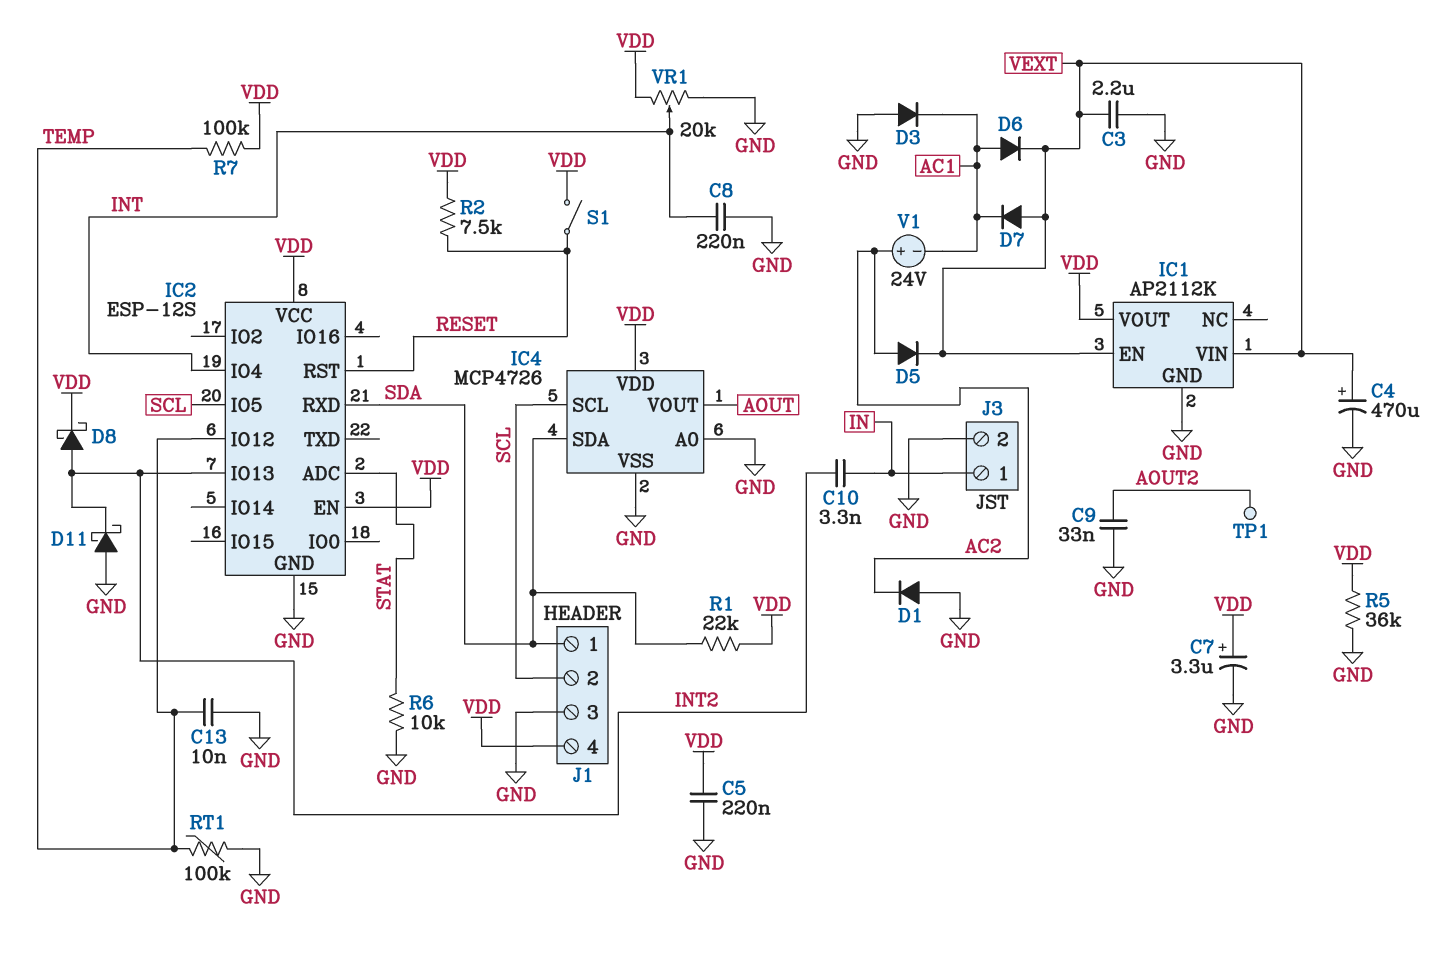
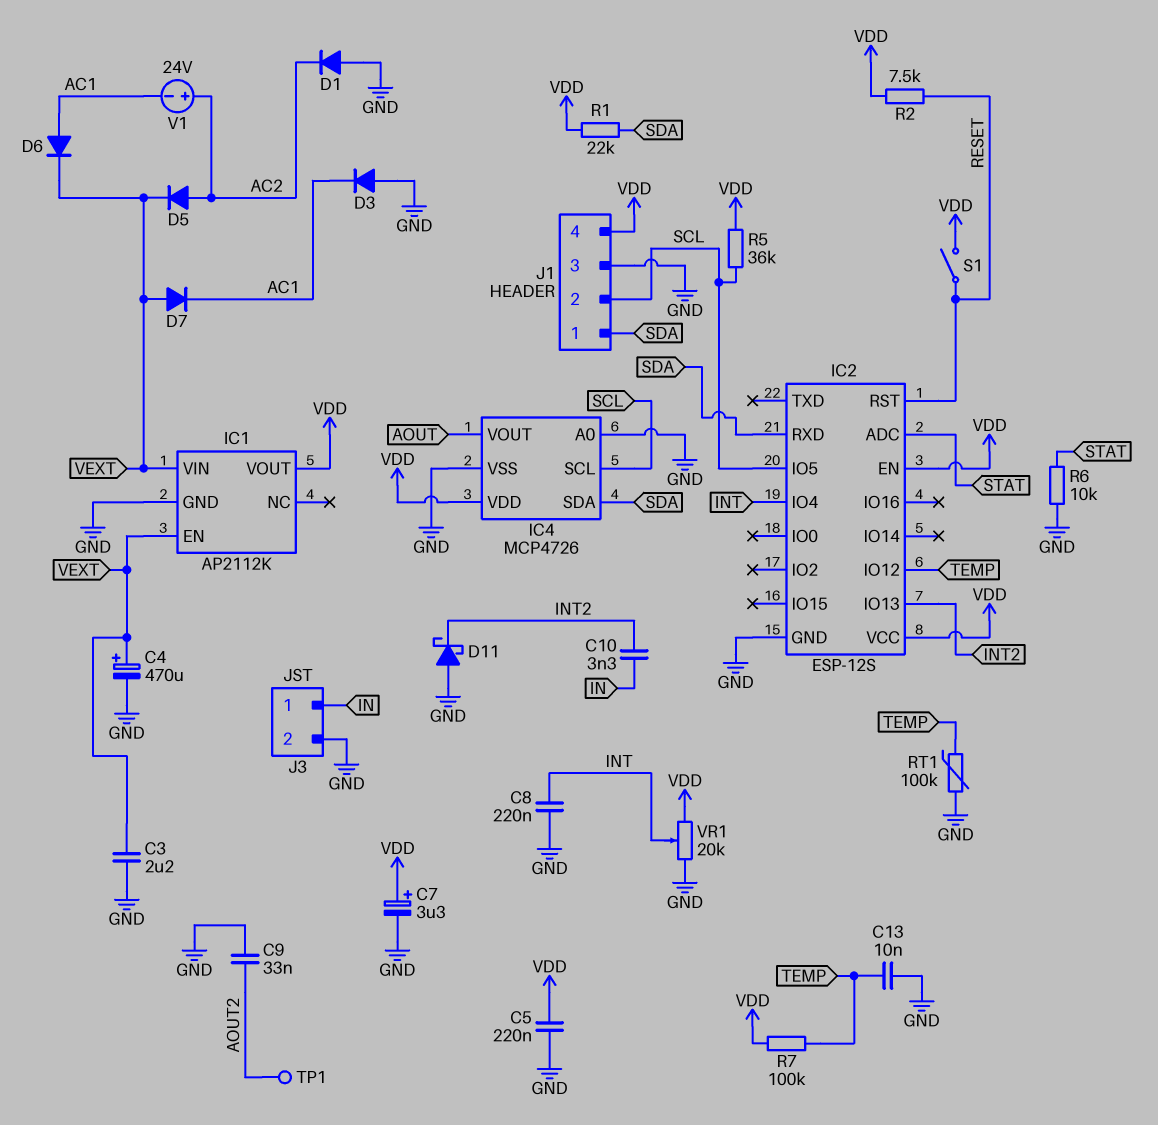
D8: schottky (A INT2, K VDD) -> none
R5: 36k (GND, VDD) -> 36k (SCL, VDD)

